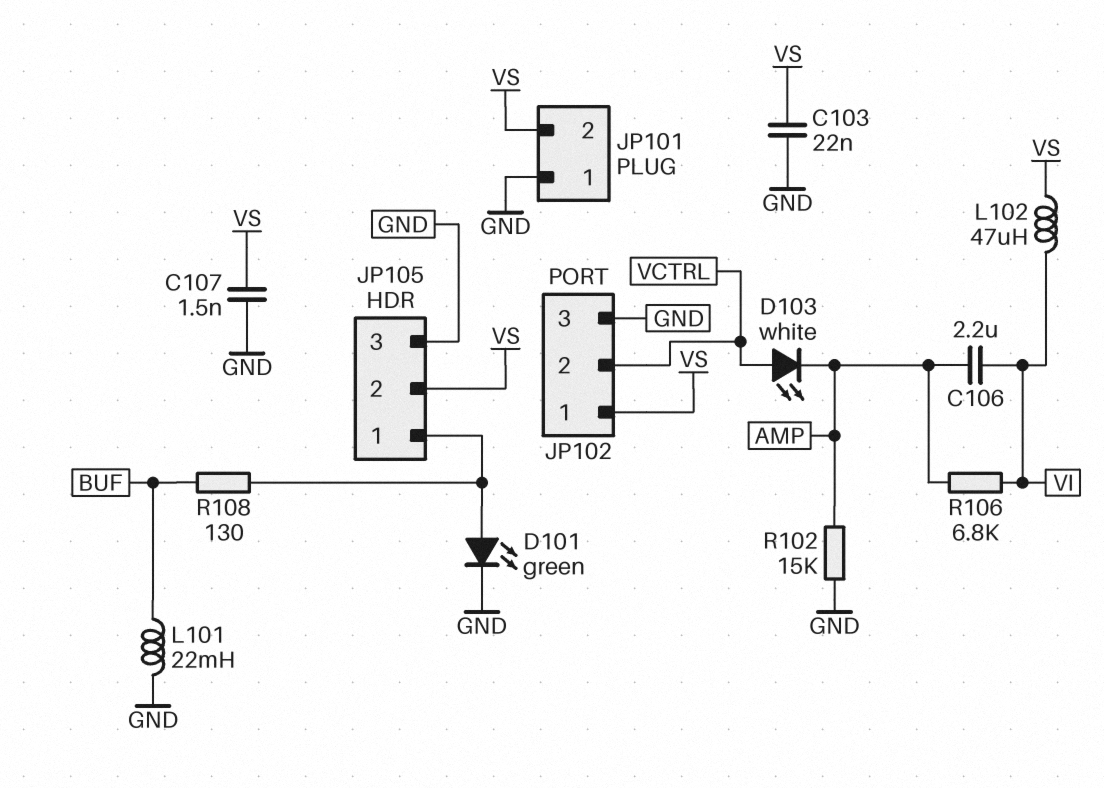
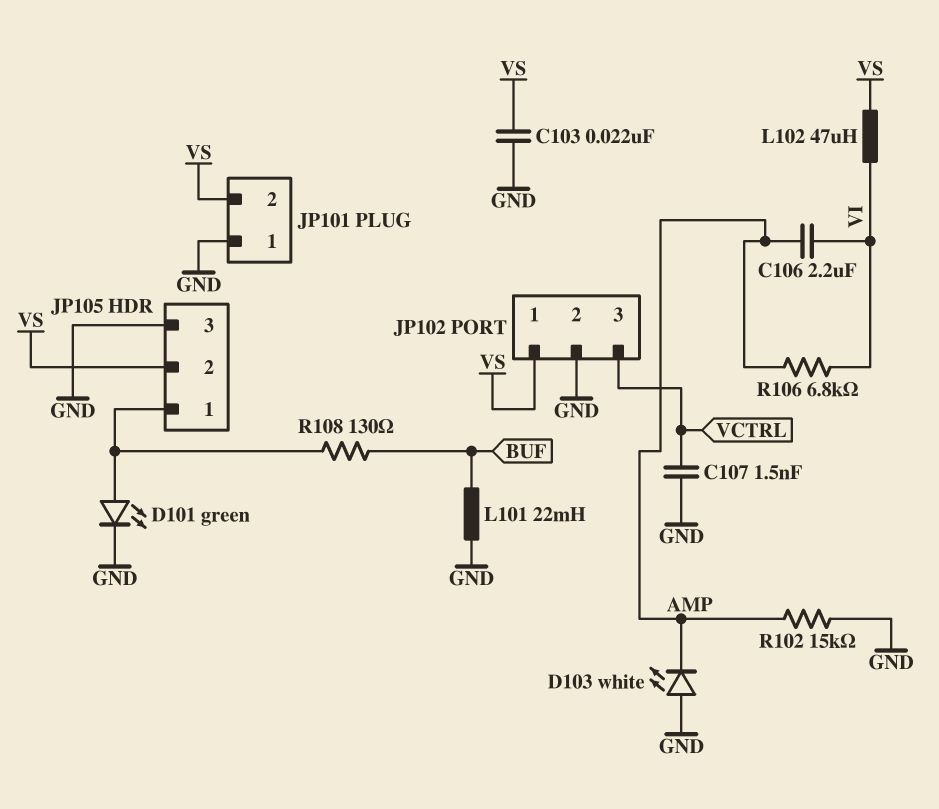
C107: 1.5nF (GND, VS) -> 1.5nF (GND, VCTRL)
D103: LED white (A VCTRL, K AMP) -> LED white (A GND, K AMP)
JP102 pin 2: VCTRL -> GND
JP102 pin 3: GND -> VCTRL

